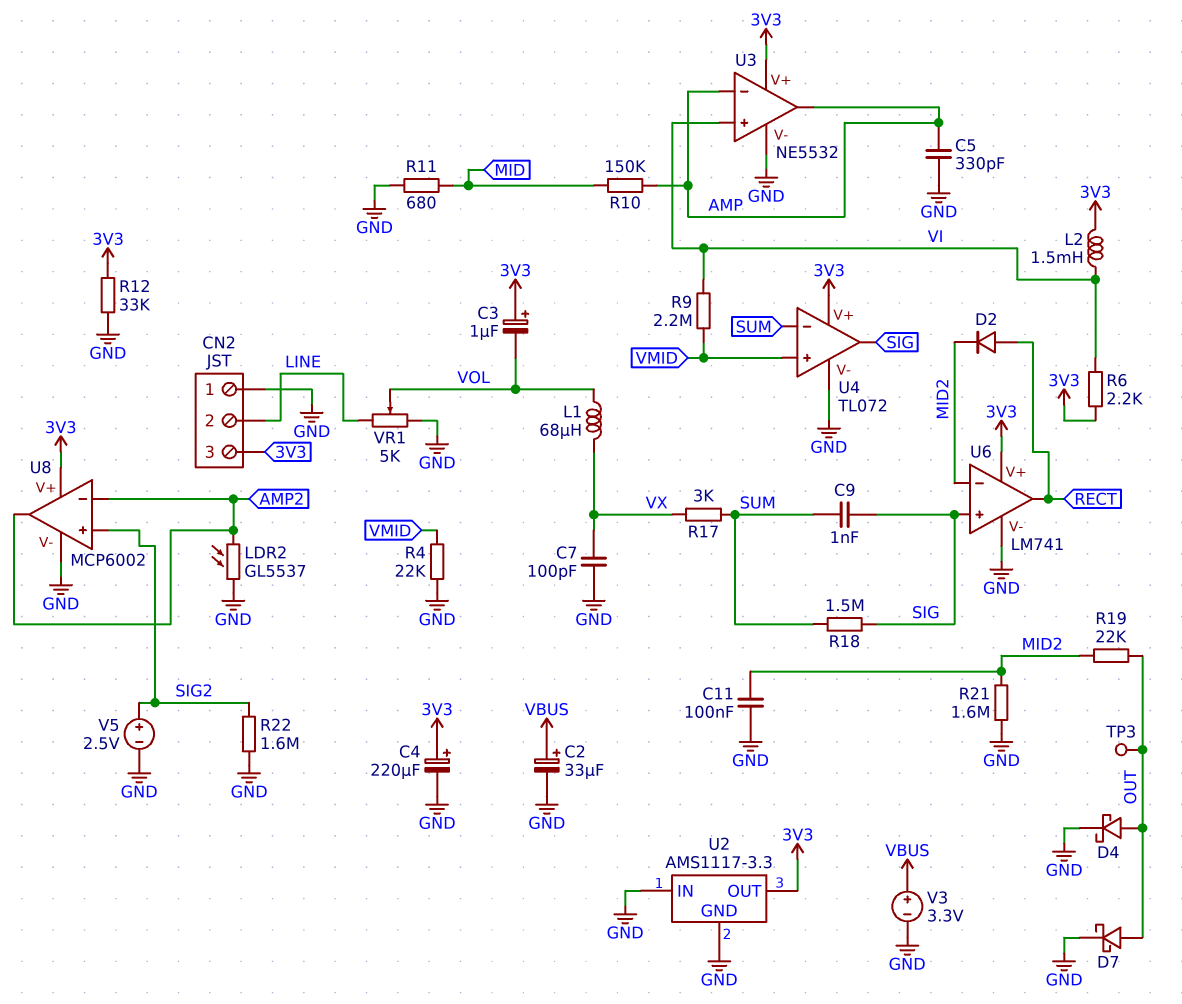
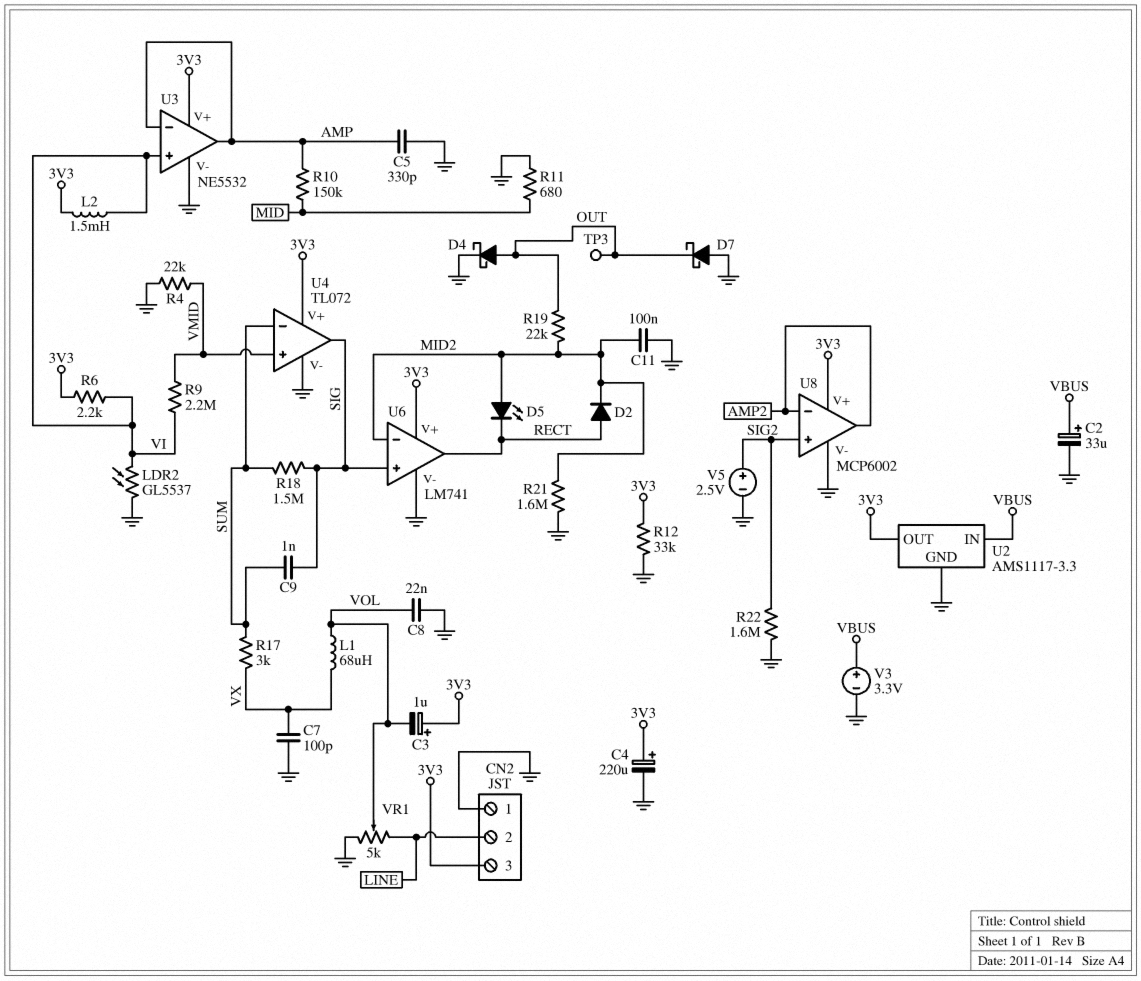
C8: none -> 22nF (GND, VOL)
D5: none -> LED (A MID2, K RECT)
D7: schottky (A OUT, K GND) -> schottky (A GND, K OUT)
LDR2: GL5537 (AMP2, GND) -> GL5537 (GND, VI)
U2 pin IN: GND -> VBUS

